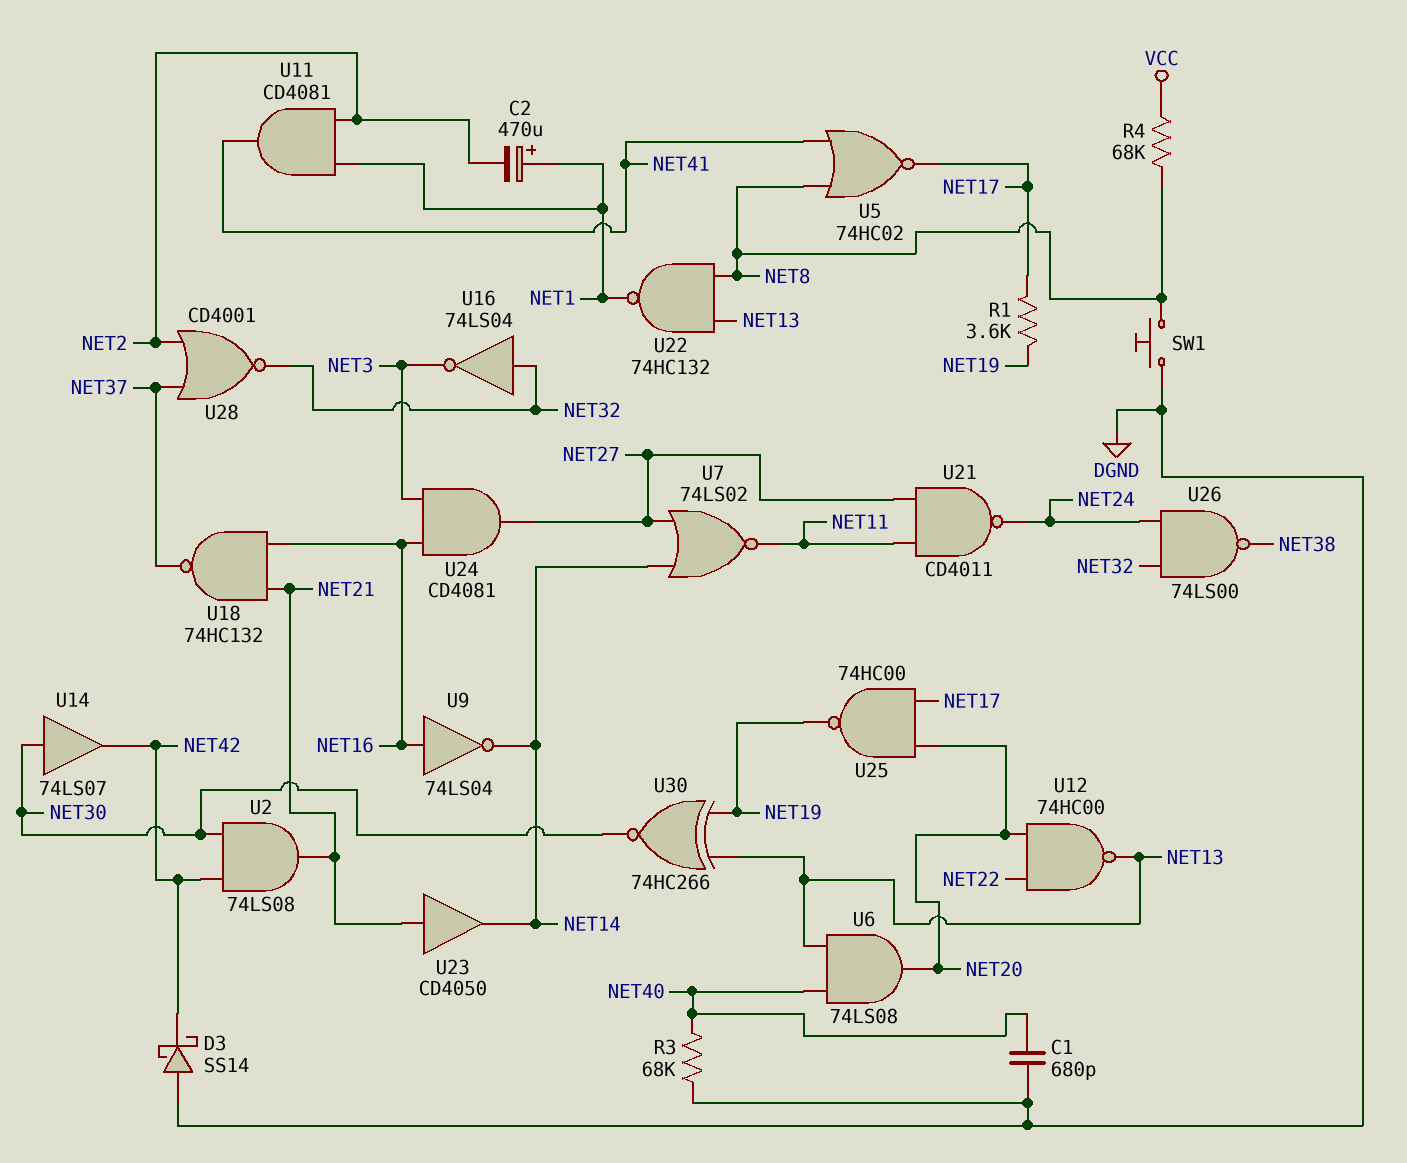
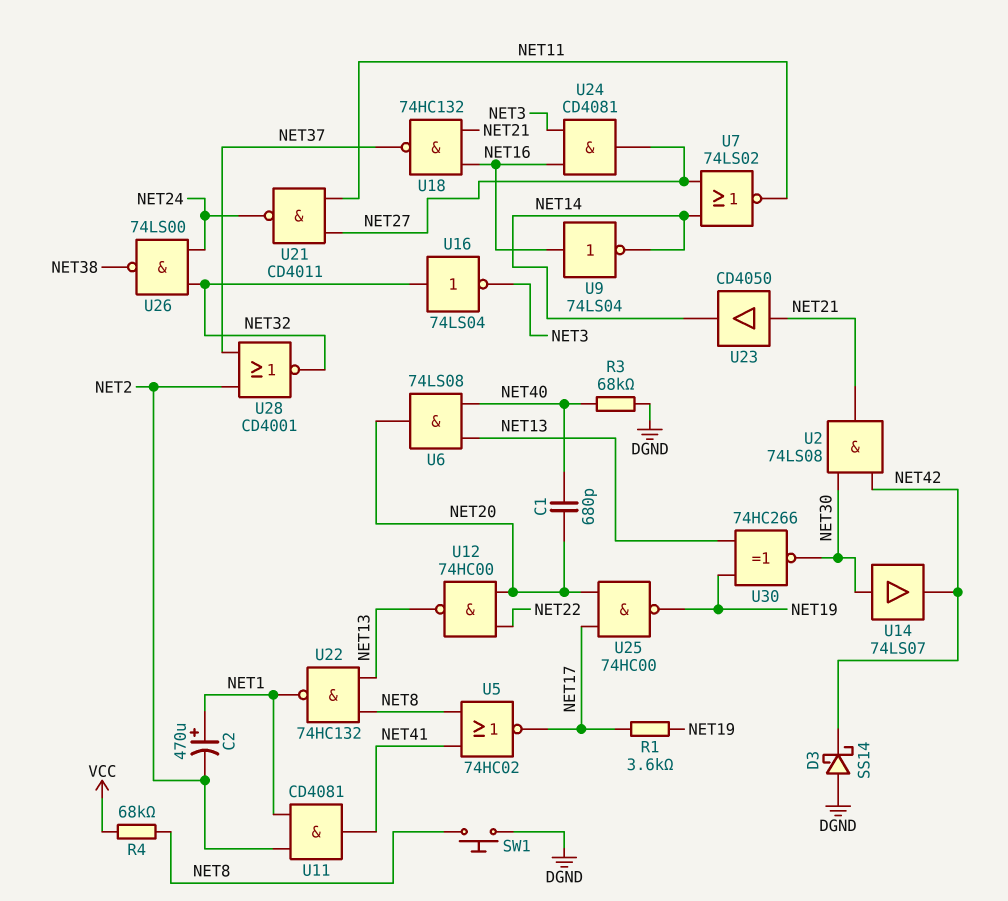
C1: 680pF (DGND, NET40) -> 680pF (NET20, NET40)

